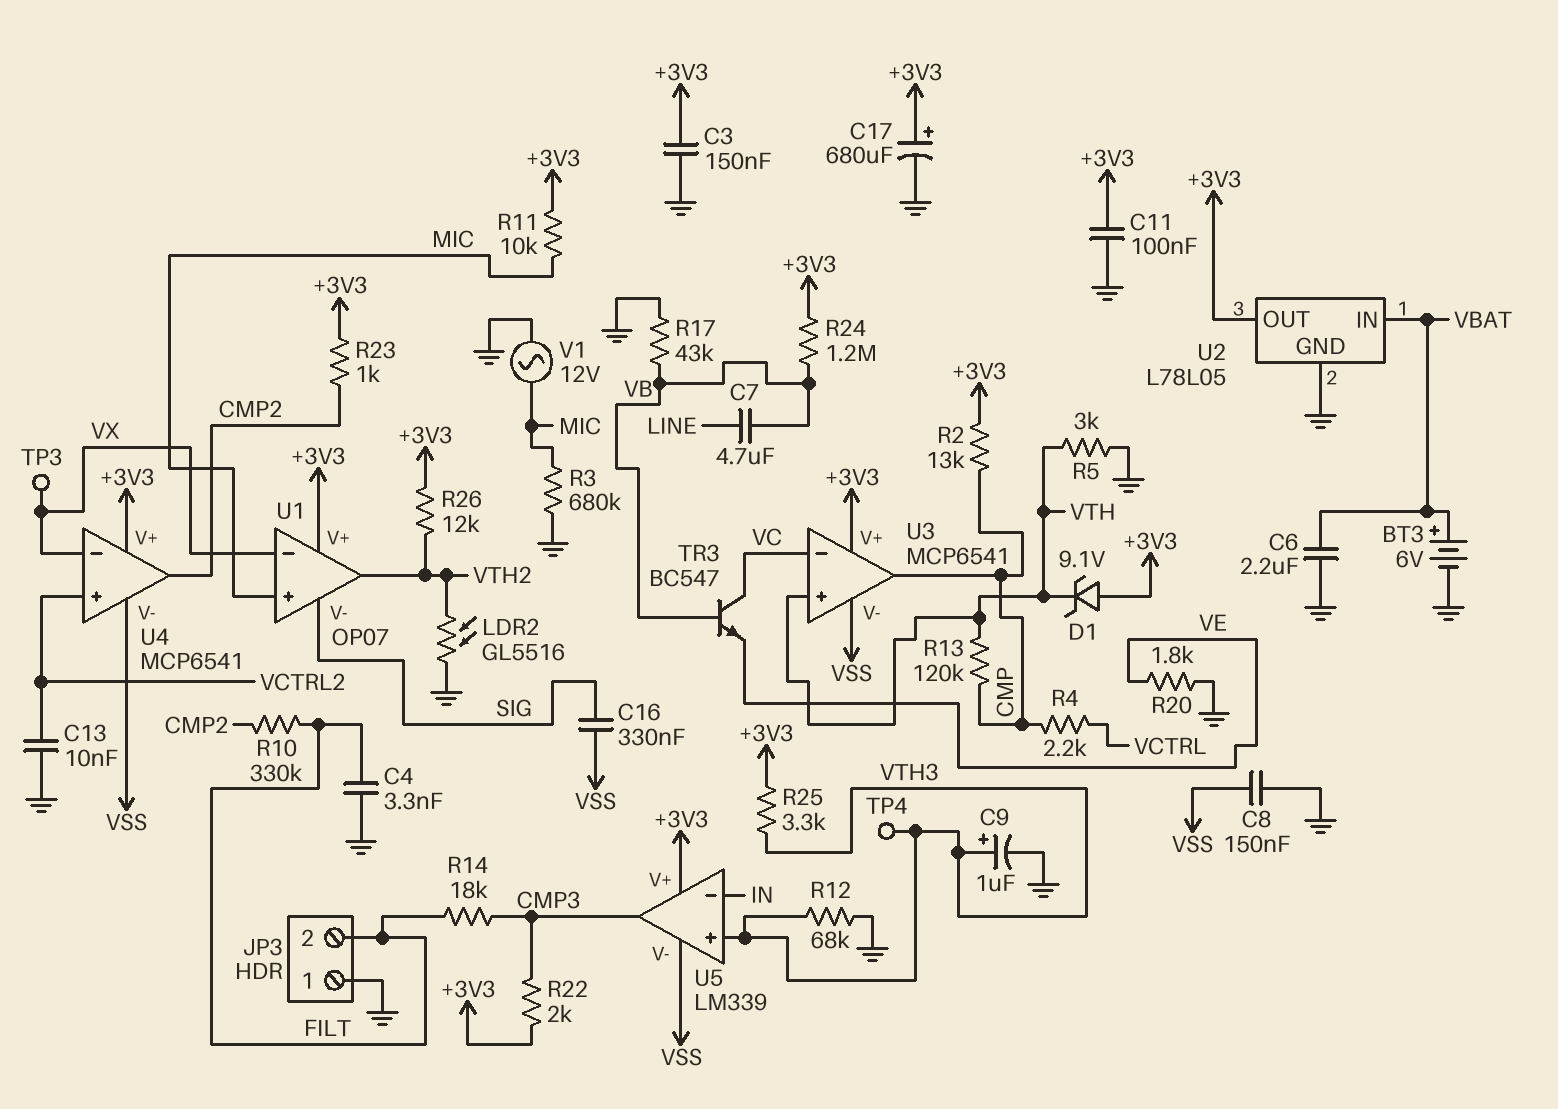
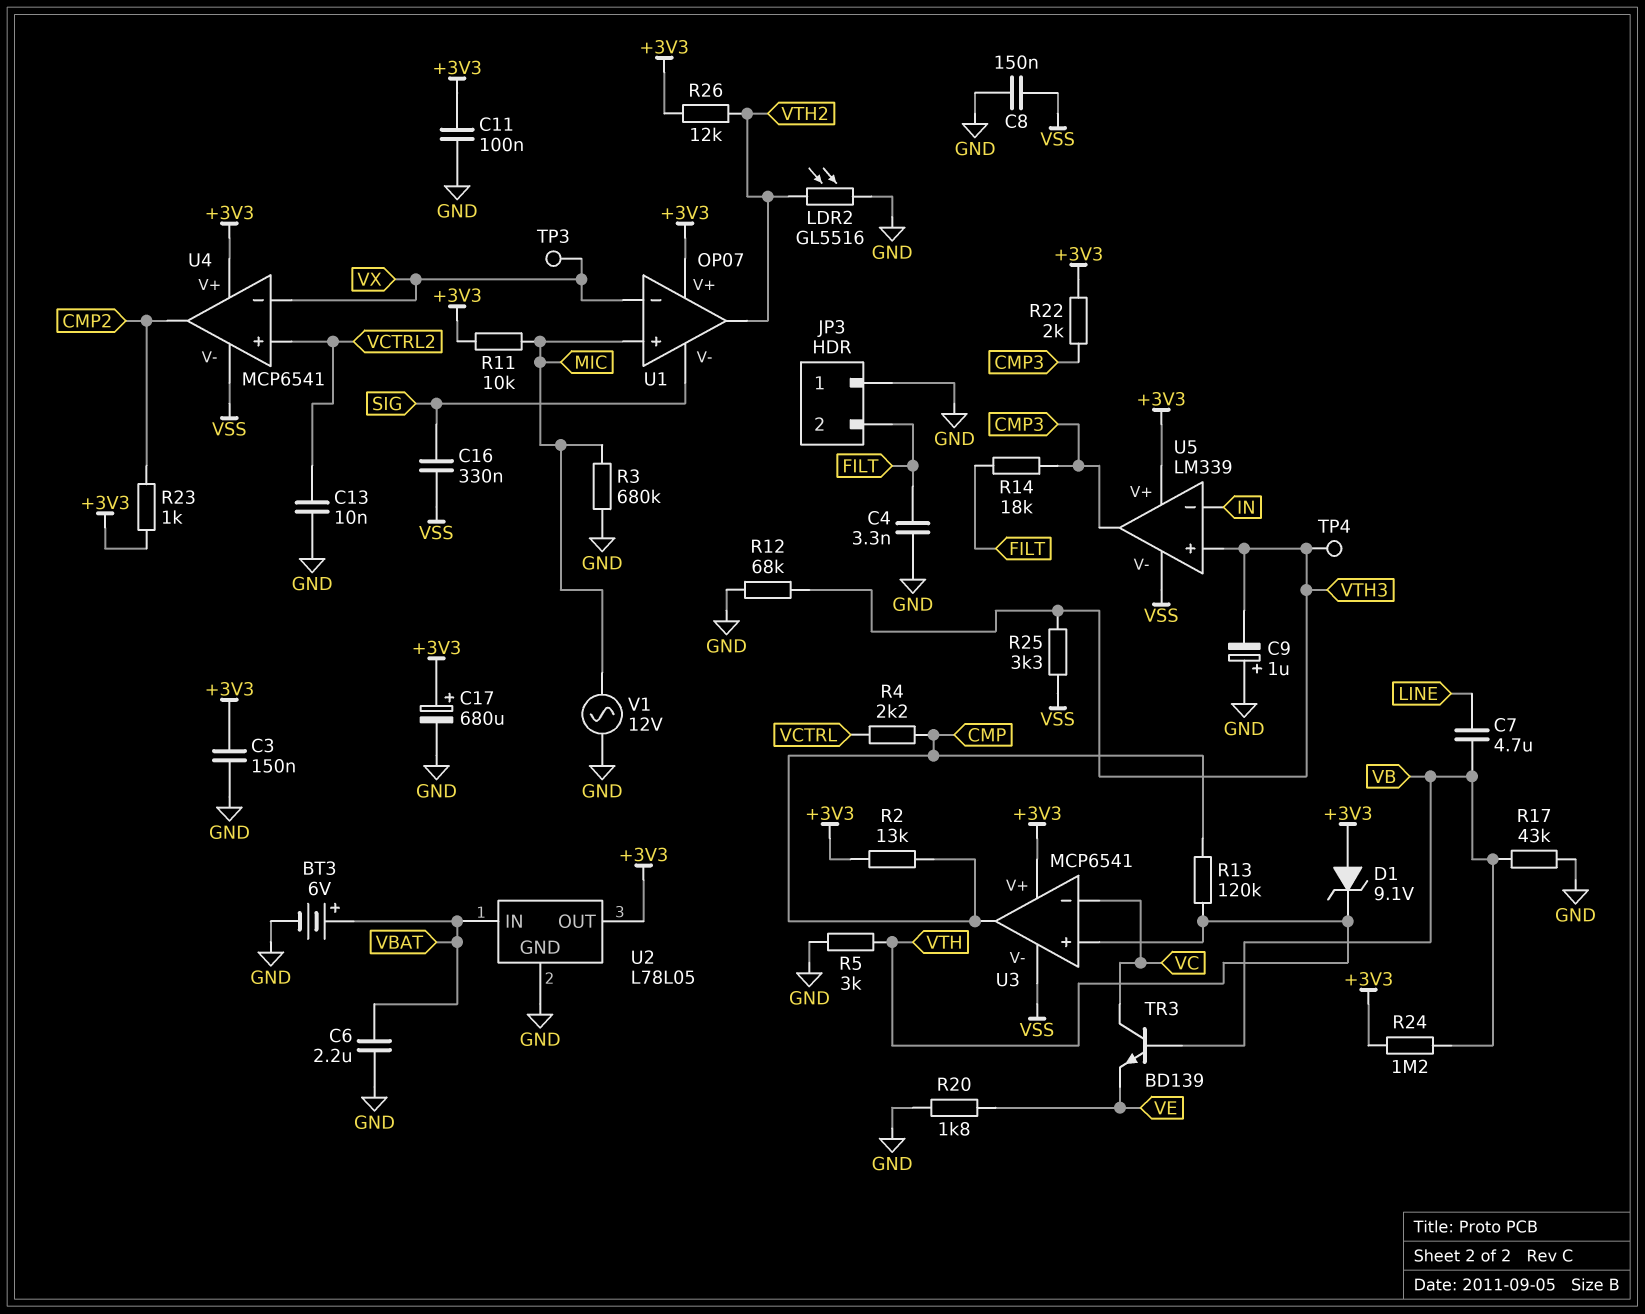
C9: 1uF (plus VTH3, minus GND) -> 1uF (plus GND, minus VTH3)
R10: 330k (CMP2, FILT) -> none
R25: 3.3k (+3V3, VTH3) -> 3.3k (VSS, VTH3)
TR3: NPN BC547 (B VB, C VC, E VE) -> NPN BD139 (B VB, C VC, E VE)

